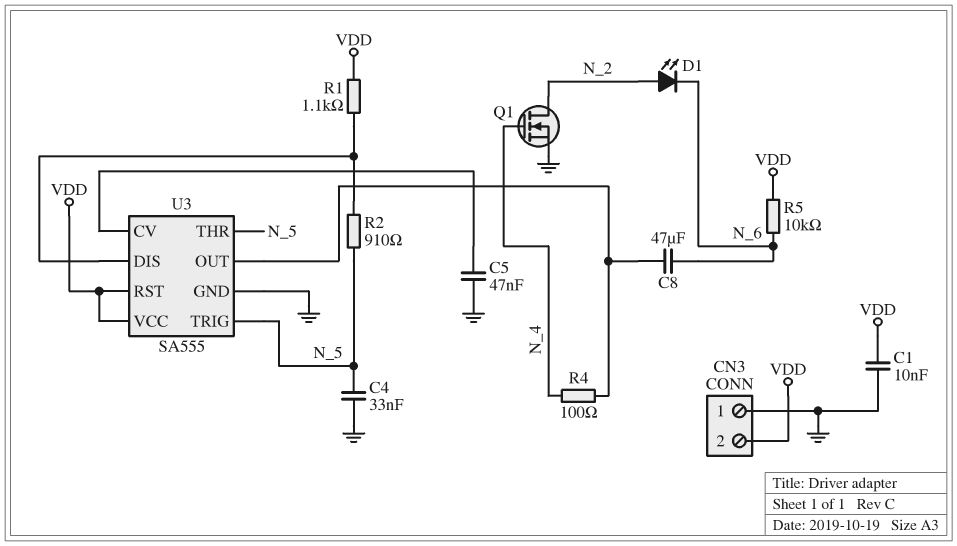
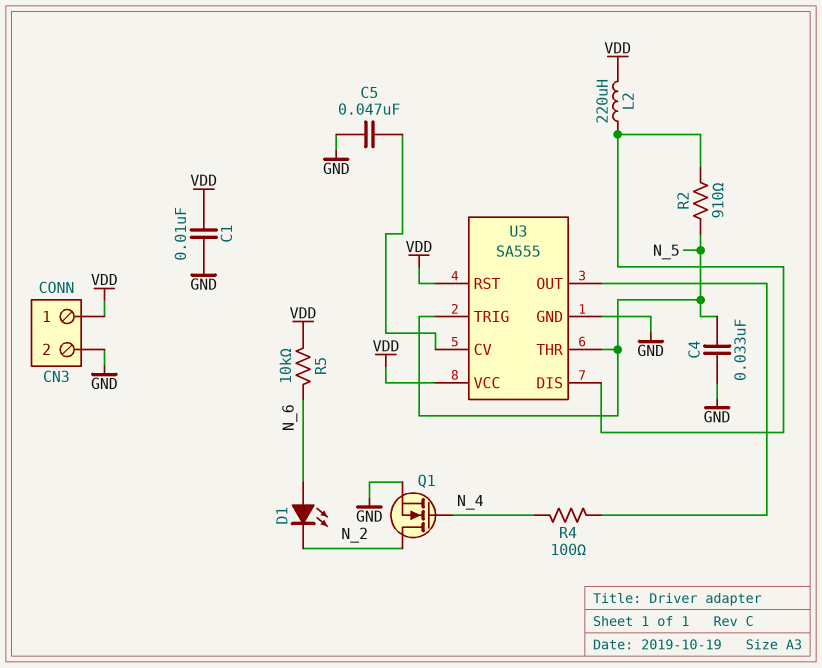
C8: 47uF (N_6, U3/OUT) -> none
CN3 pin 1: GND -> VDD
CN3 pin 2: VDD -> GND
D1: LED (A N_2, K N_6) -> LED (A N_6, K N_2)
L2: none -> 220uH (U3/DIS, VDD)
R1: 1.1k (U3/DIS, VDD) -> none

